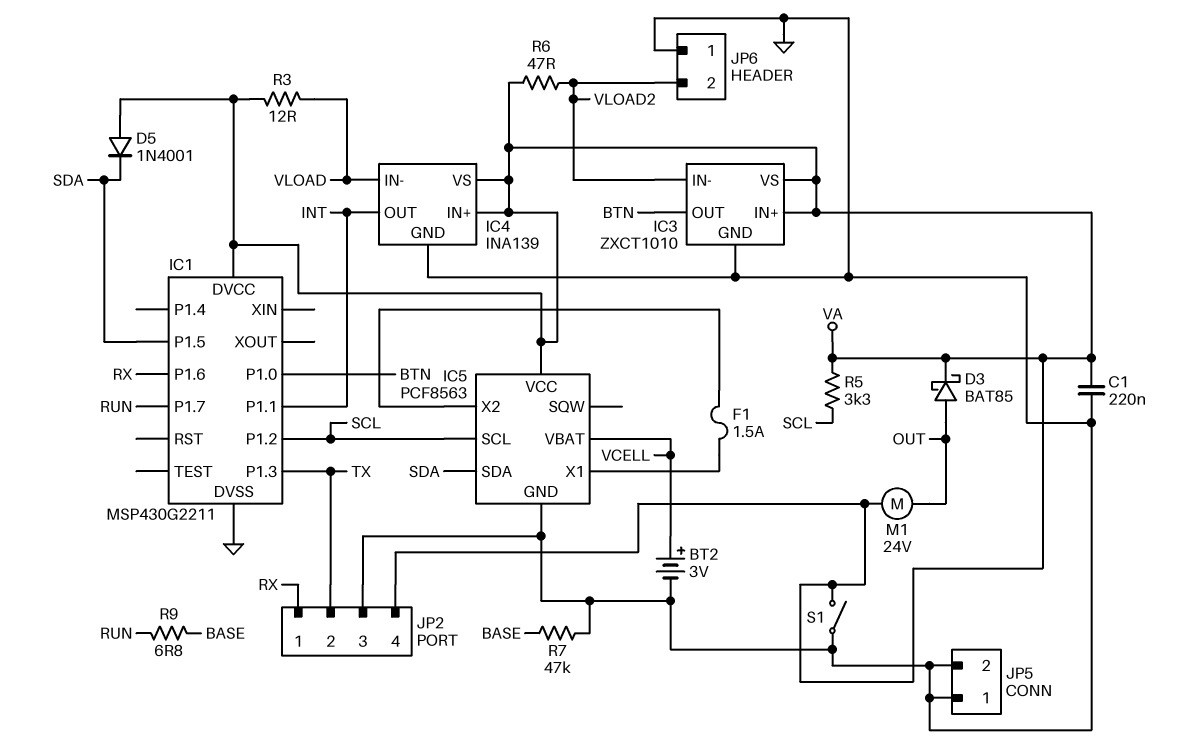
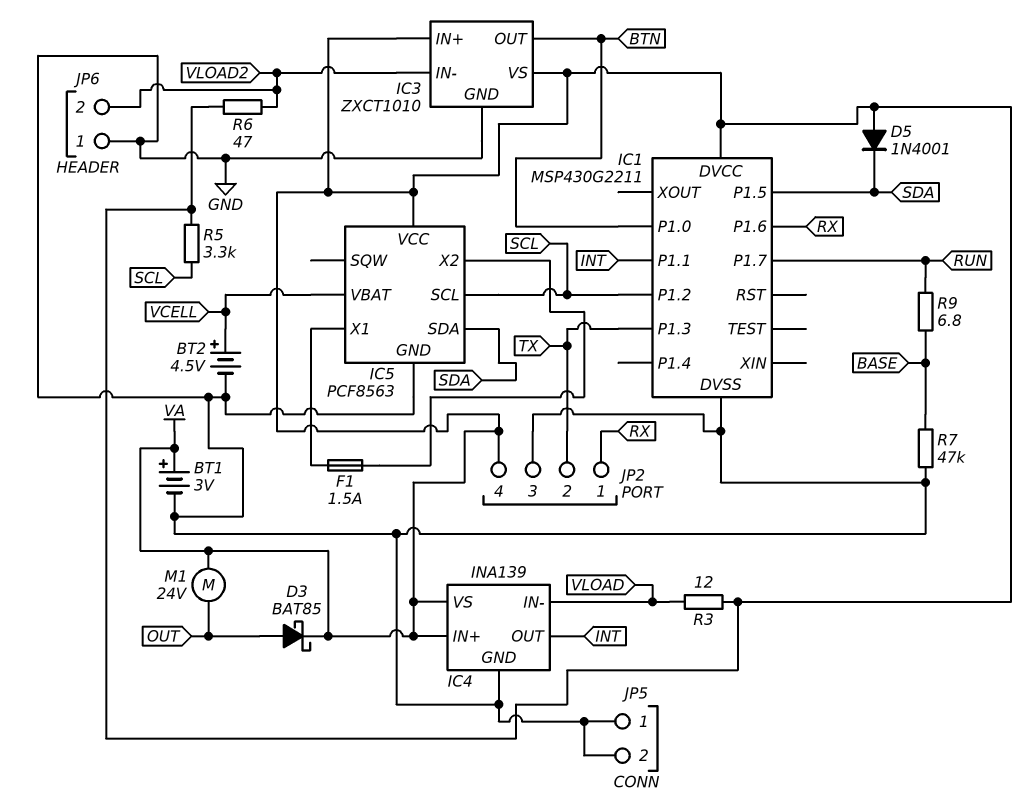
BT1: none -> 3V (plus VA, minus GND)
BT2: 3V (plus VCELL, minus GND) -> 4.5V (plus VCELL, minus GND)
C1: 220nF (GND, VA) -> none
S1: switch (GND, VA) -> none

